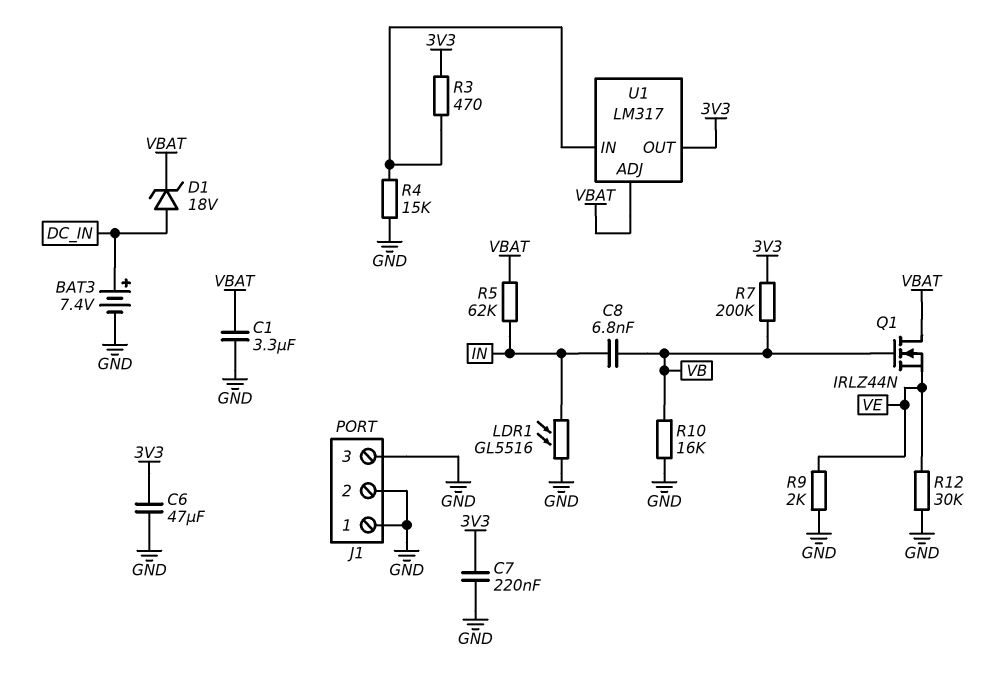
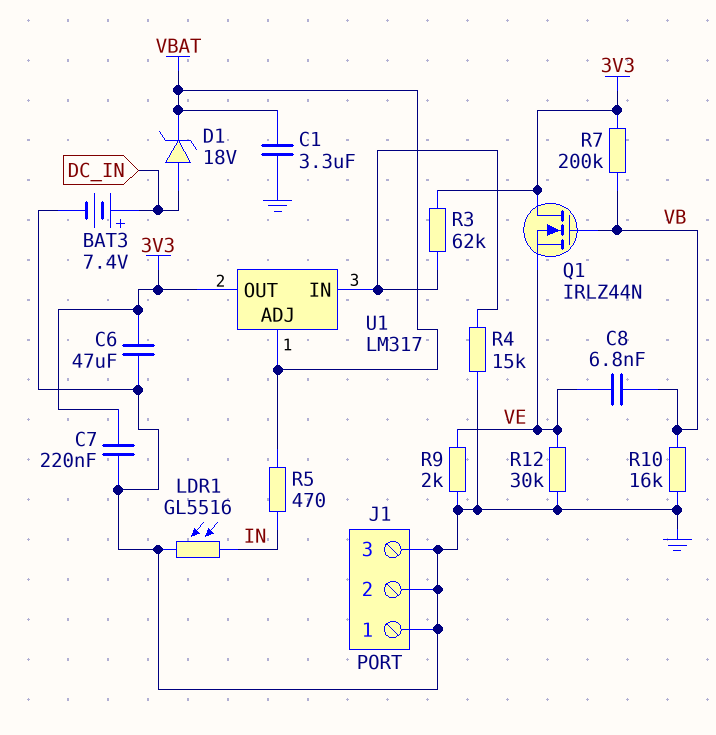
C8: 6.8nF (IN, VB) -> 6.8nF (VB, VE)
Q1: NMOS IRLZ44N (G VB, D VBAT, S VE) -> NMOS IRLZ44N (G VB, D 3V3, S VE)
R3: 470 (3V3, U1/IN) -> 62k (3V3, U1/IN)
R5: 62k (IN, VBAT) -> 470 (IN, VBAT)

